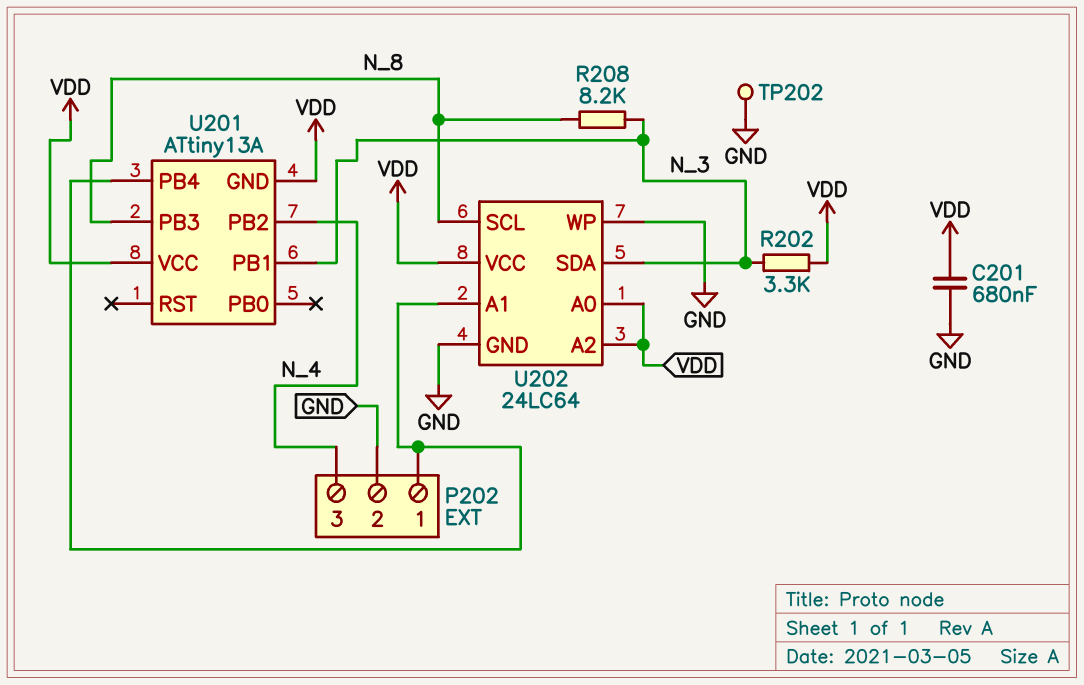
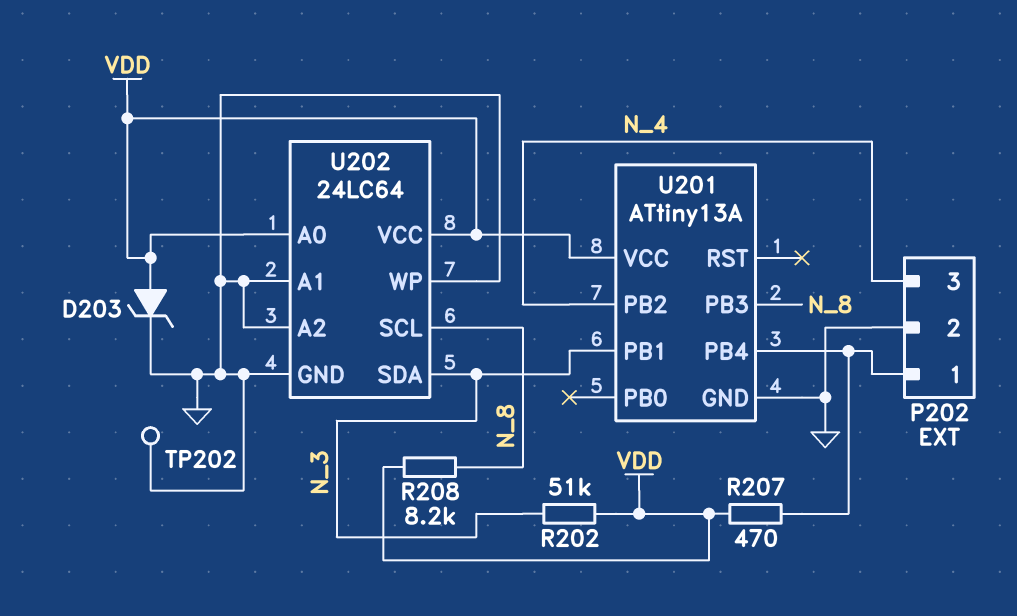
C201: 680nF (GND, VDD) -> none
D203: none -> zener (A VDD, K GND)
R202: 3.3k (N_3, VDD) -> 51k (N_3, VDD)
R207: none -> 470 (P202/1, VDD)
R208: 8.2k (N_3, N_8) -> 8.2k (N_8, VDD)
U201 pin GND: VDD -> GND
U202 pin A1: P202/1 -> GND
U202 pin A2: VDD -> GND

